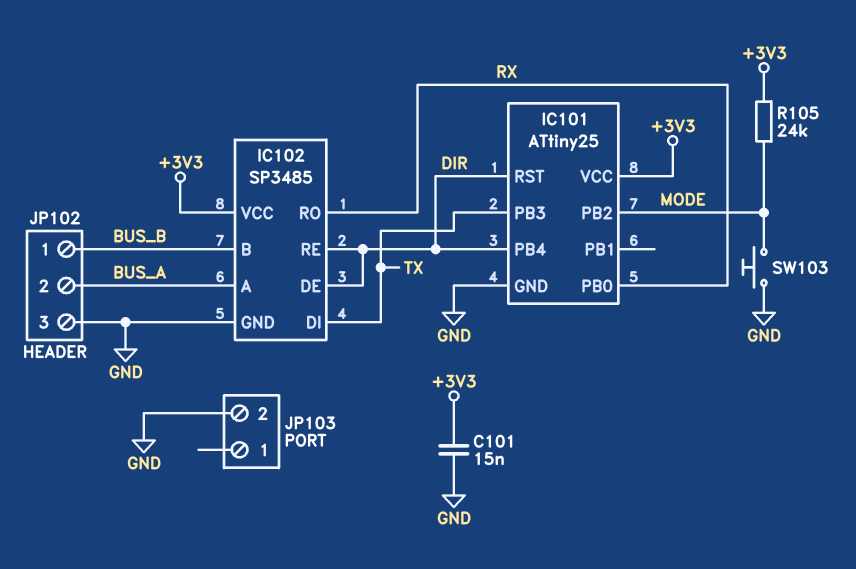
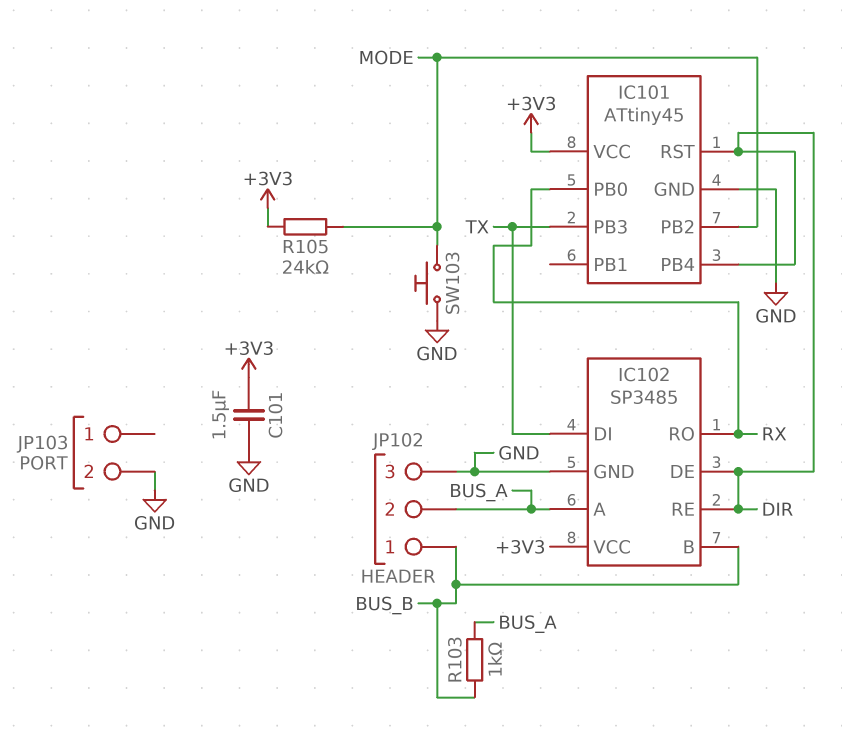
C101: 15nF (+3V3, GND) -> 1.5uF (+3V3, GND)
IC101: ATtiny25 -> ATtiny45
R103: none -> 1k (BUS_A, BUS_B)

